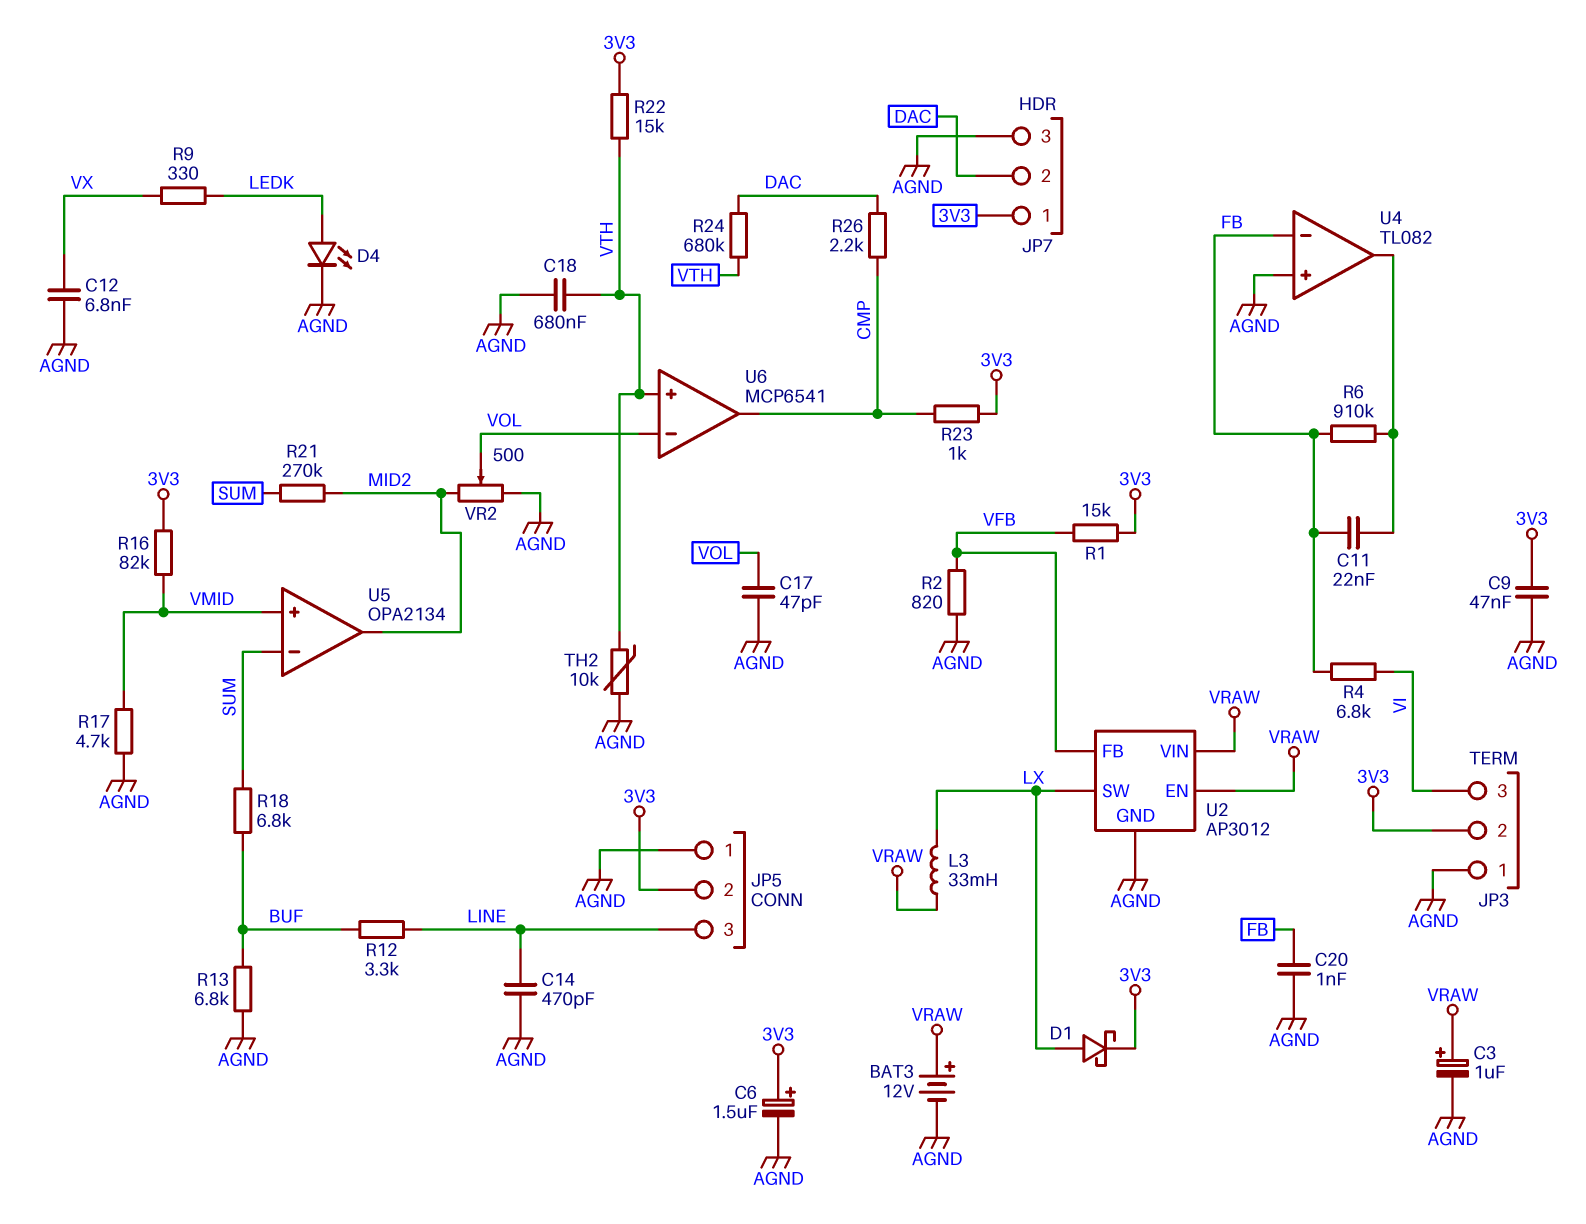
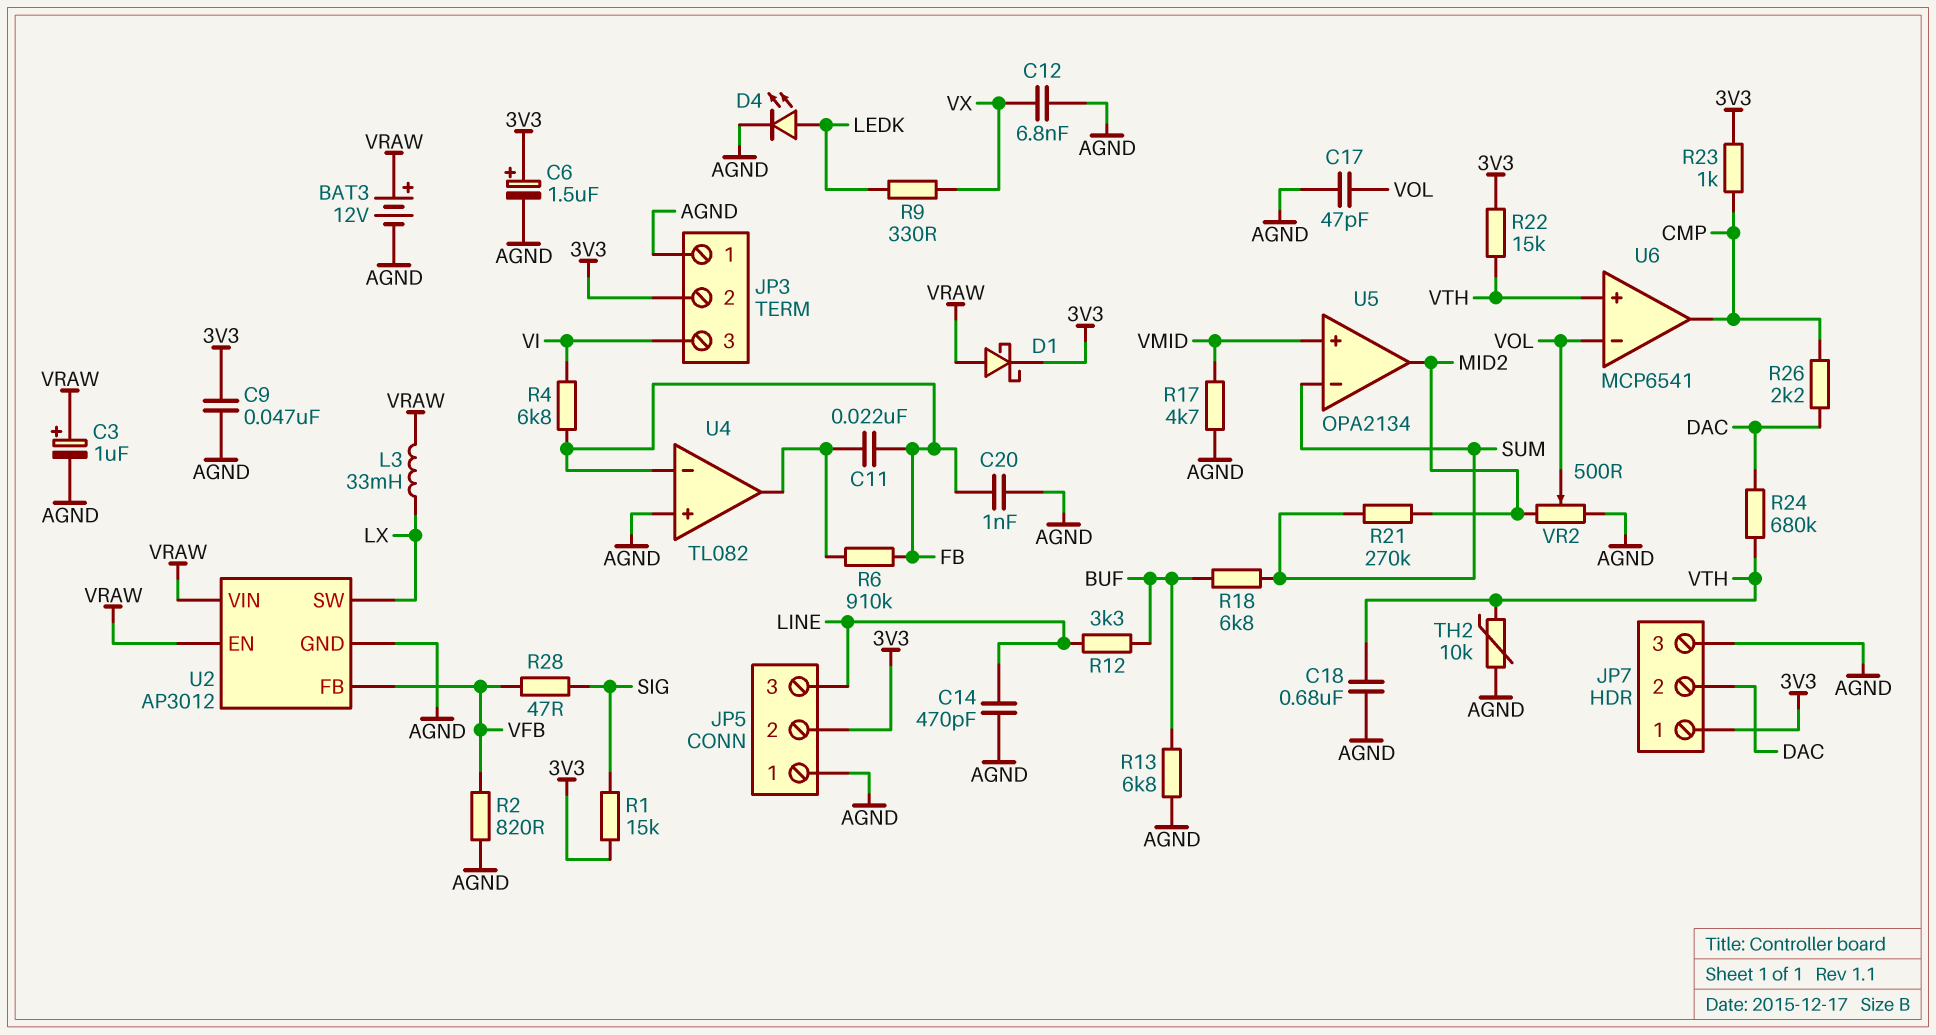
D1: schottky (A LX, K 3V3) -> schottky (A VRAW, K 3V3)
R1: 15k (3V3, VFB) -> 15k (3V3, SIG)
R16: 82k (3V3, VMID) -> none
R28: none -> 47 (SIG, VFB)

